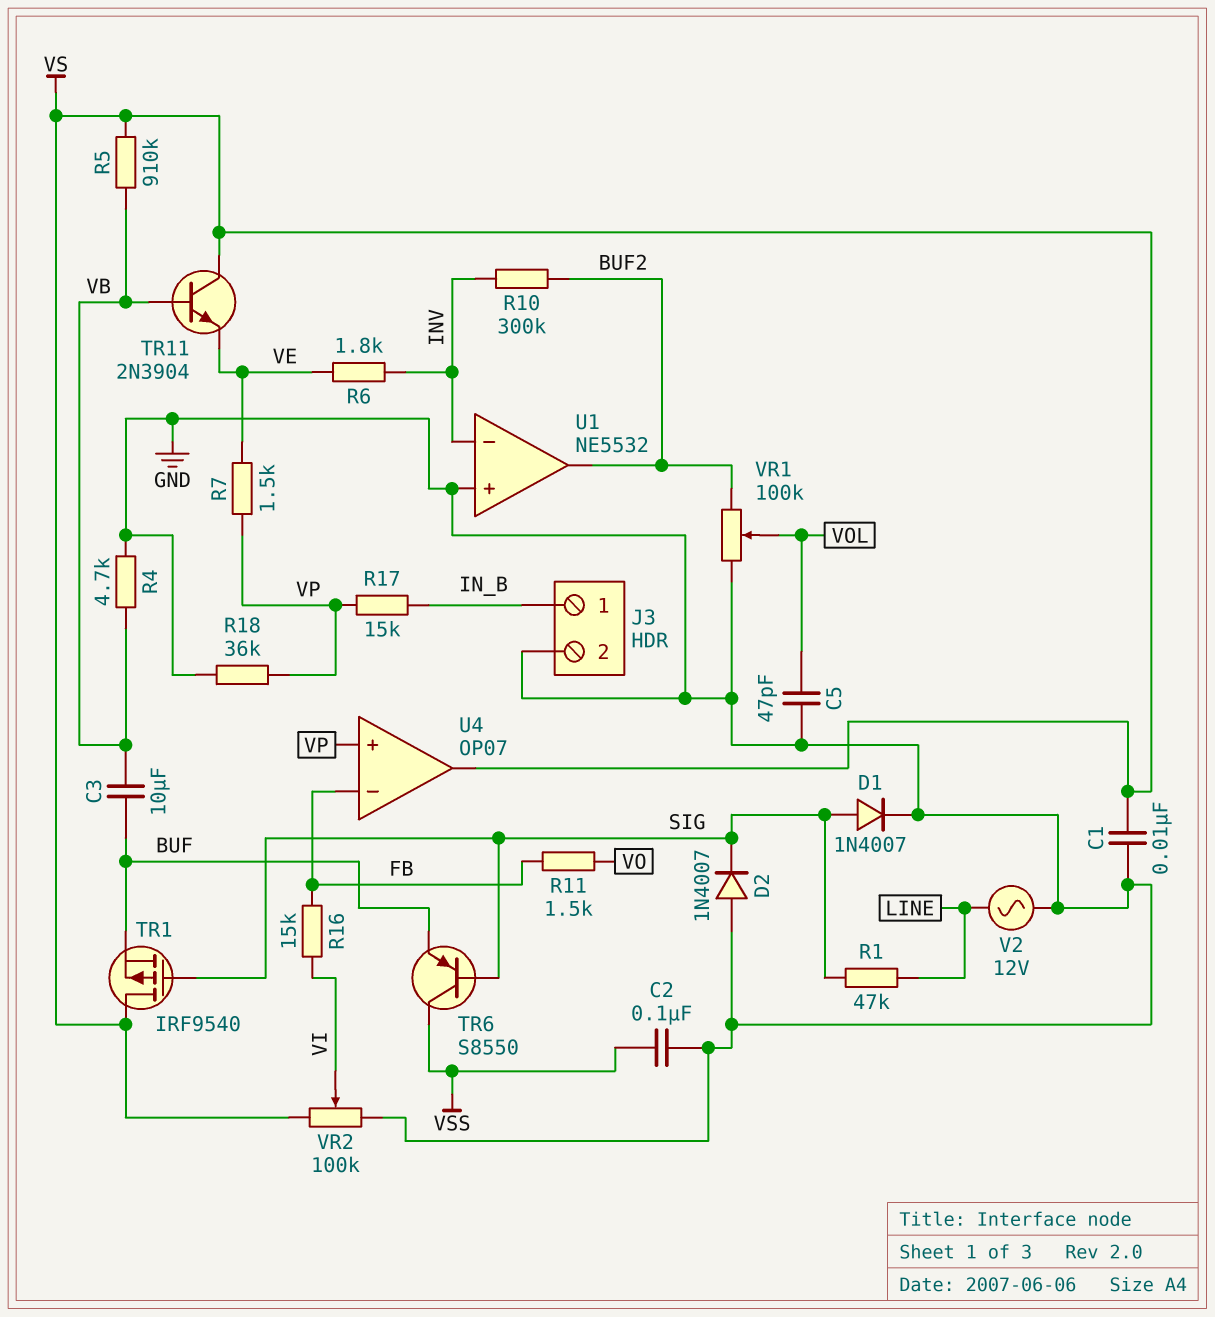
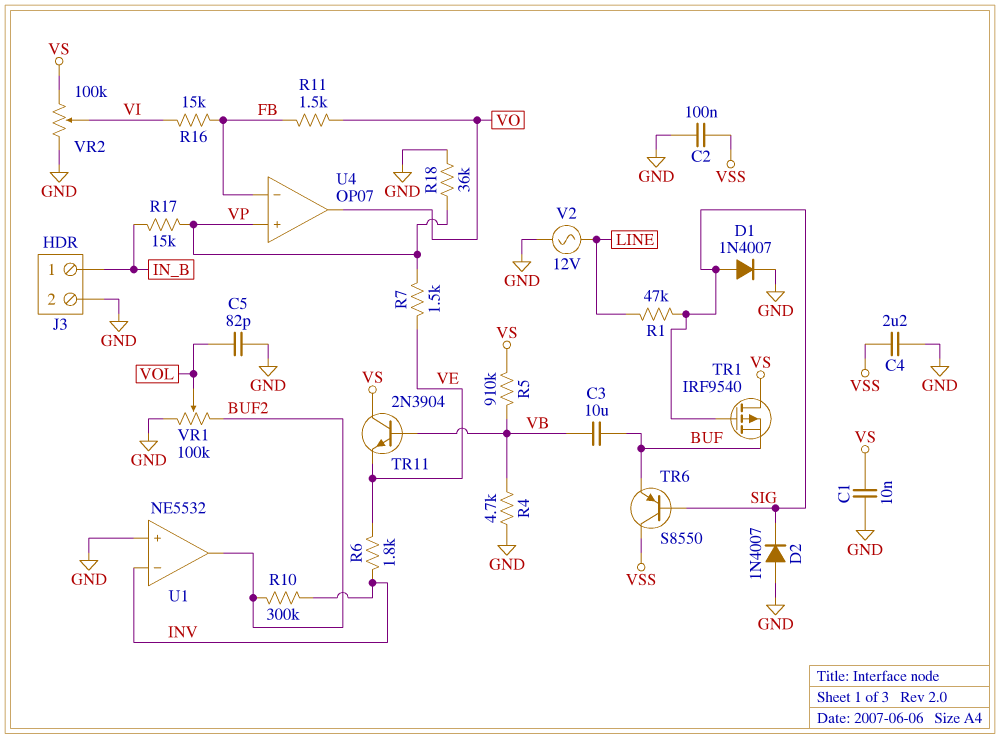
C4: none -> 2.2uF (GND, VSS)
C5: 47pF (GND, VOL) -> 82pF (GND, VOL)
U4 pin out: VS -> VO

